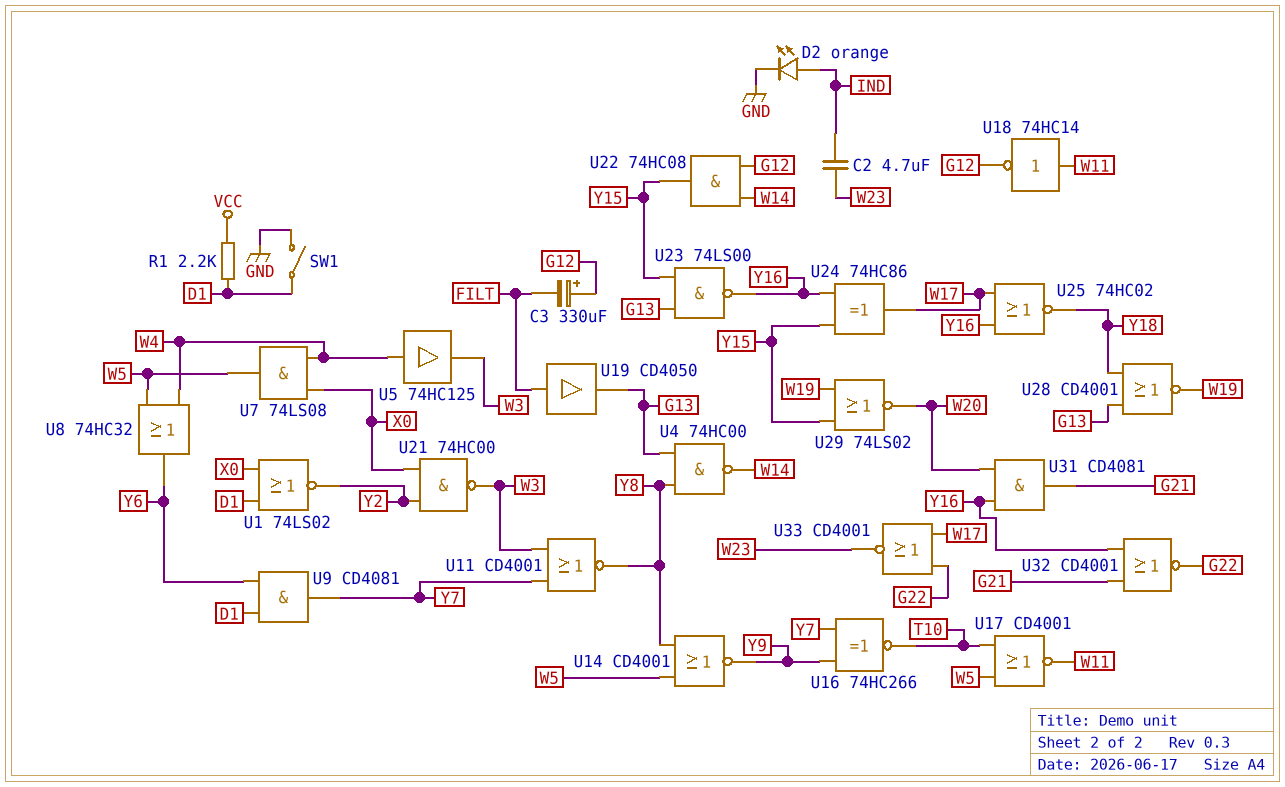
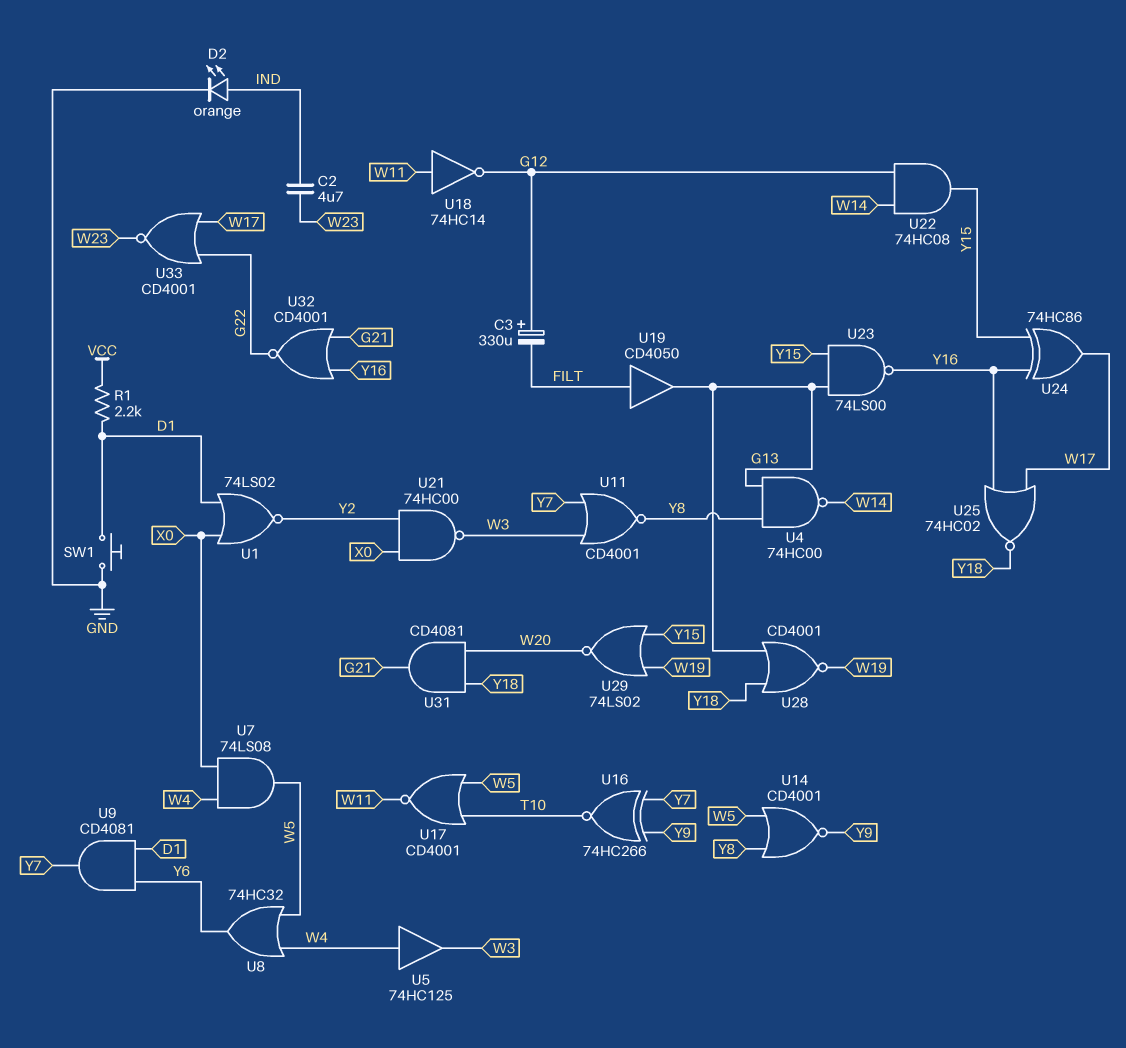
SW1: switch (D1, GND) -> button (D1, GND)
U31: AND CD4081 (in W20, in Y16, out G21) -> AND CD4081 (in W20, in Y18, out G21)

